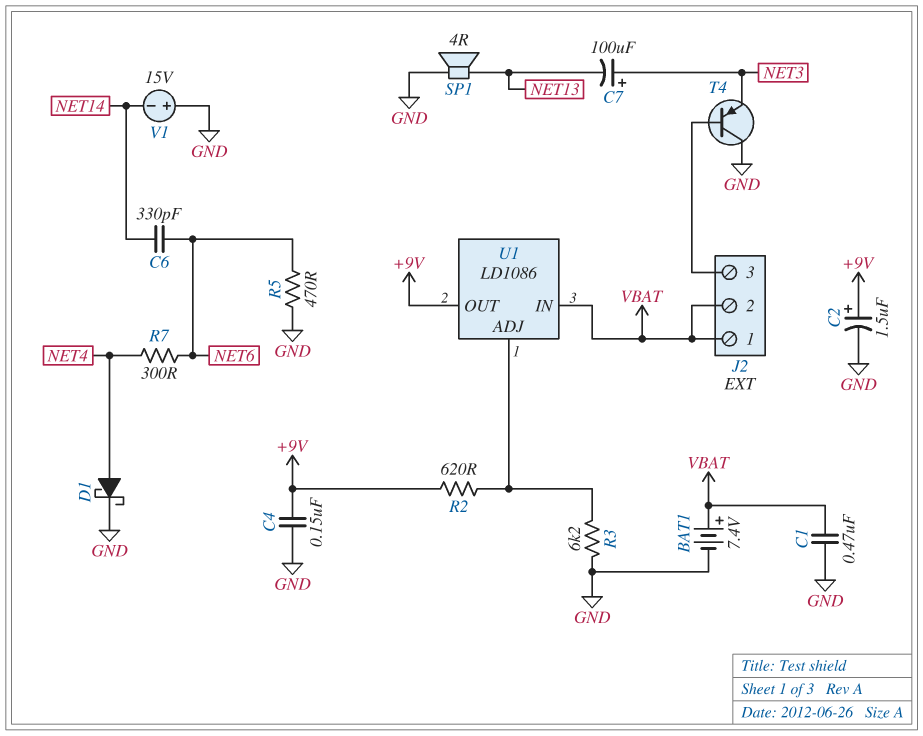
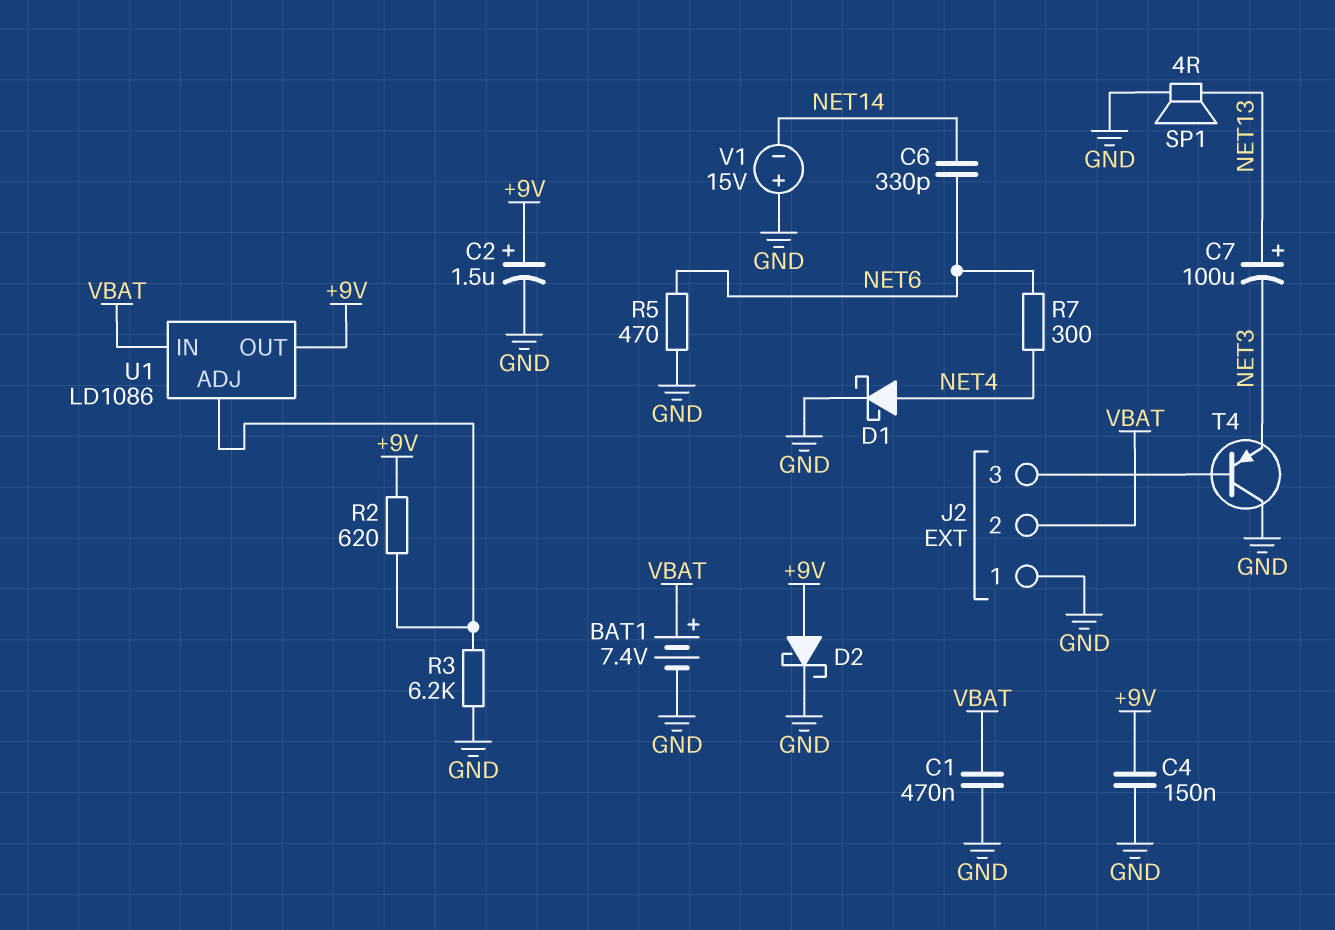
C7: 100uF (plus NET3, minus NET13) -> 100uF (plus NET13, minus NET3)
D2: none -> schottky (A +9V, K GND)
J2 pin 1: VBAT -> GND

